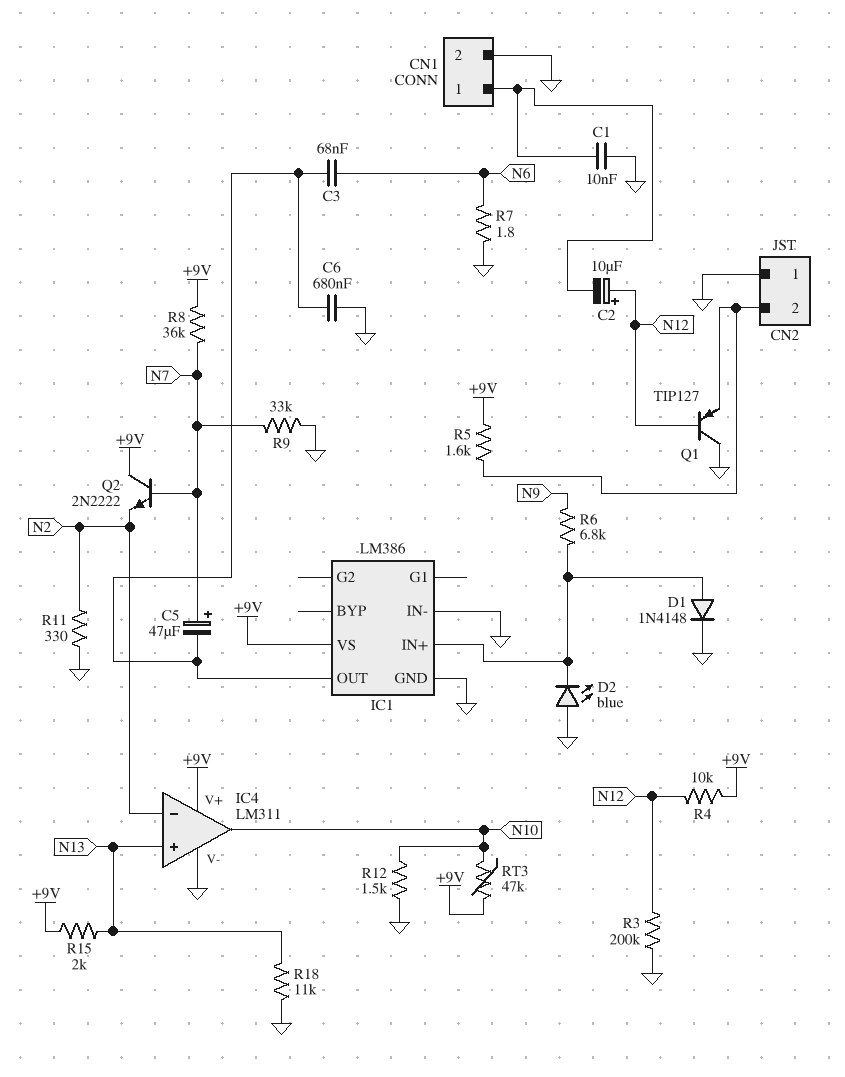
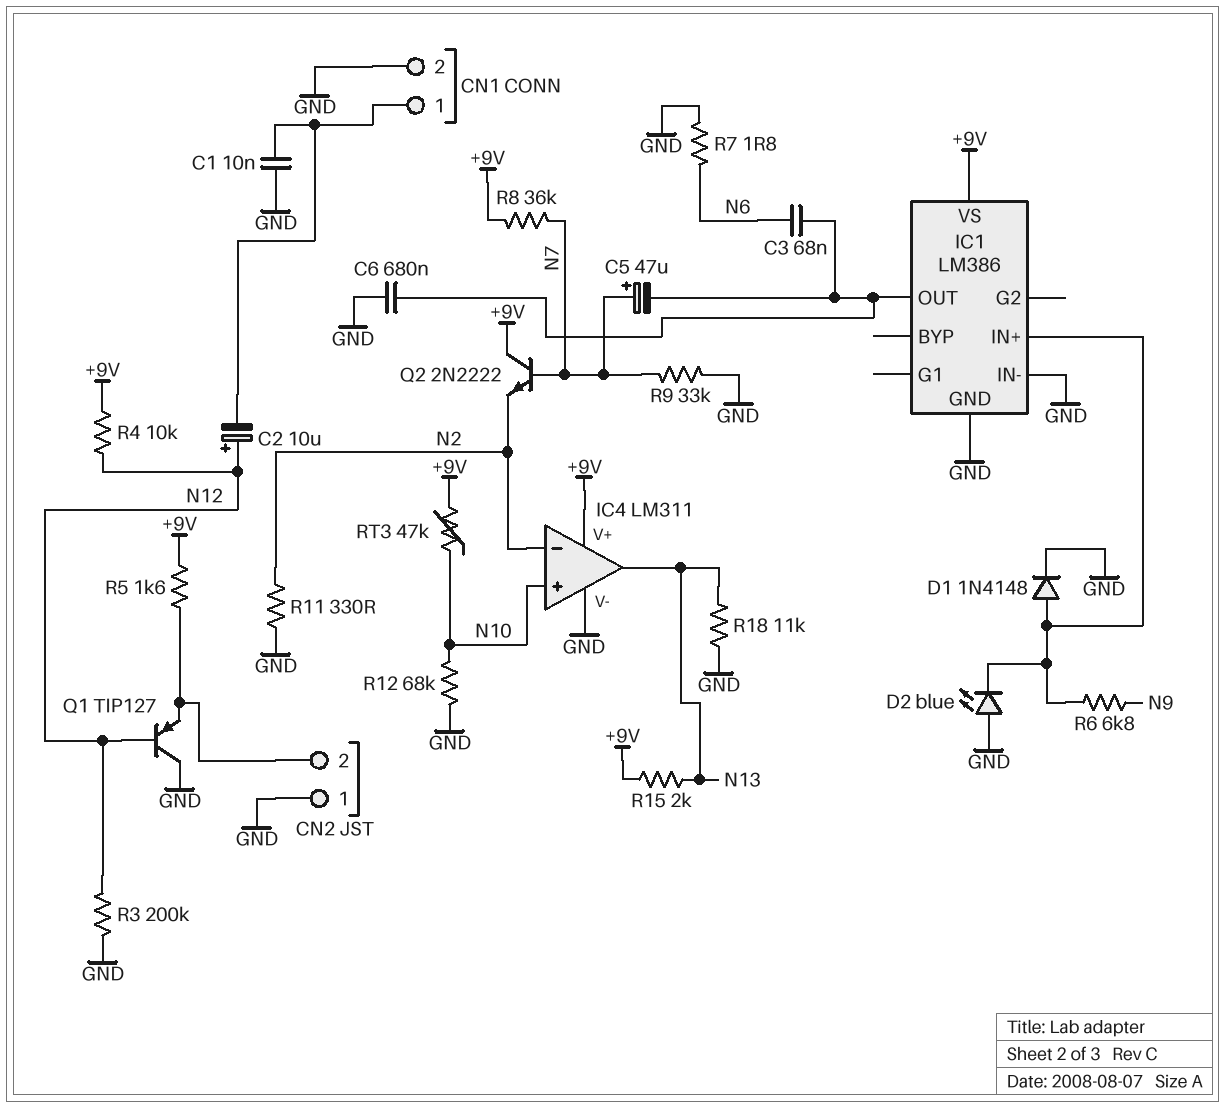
IC4 pin in+: N13 -> N10
IC4 pin out: N10 -> N13
R12: 1.5k (GND, N10) -> 68k (GND, N10)

